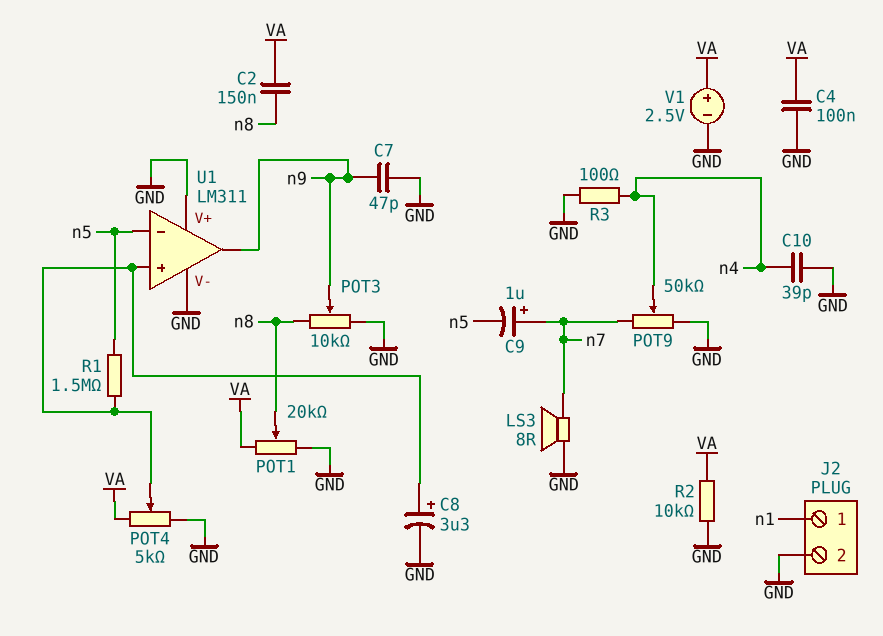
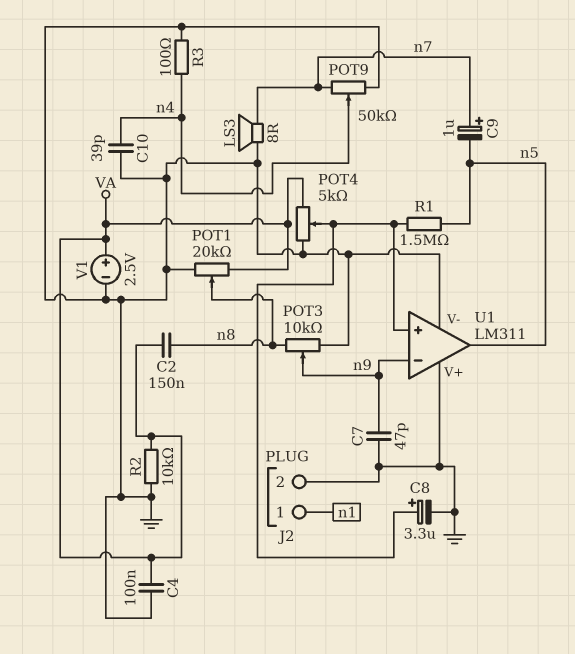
U1 pin in-: n5 -> n9
U1 pin out: n9 -> n5

